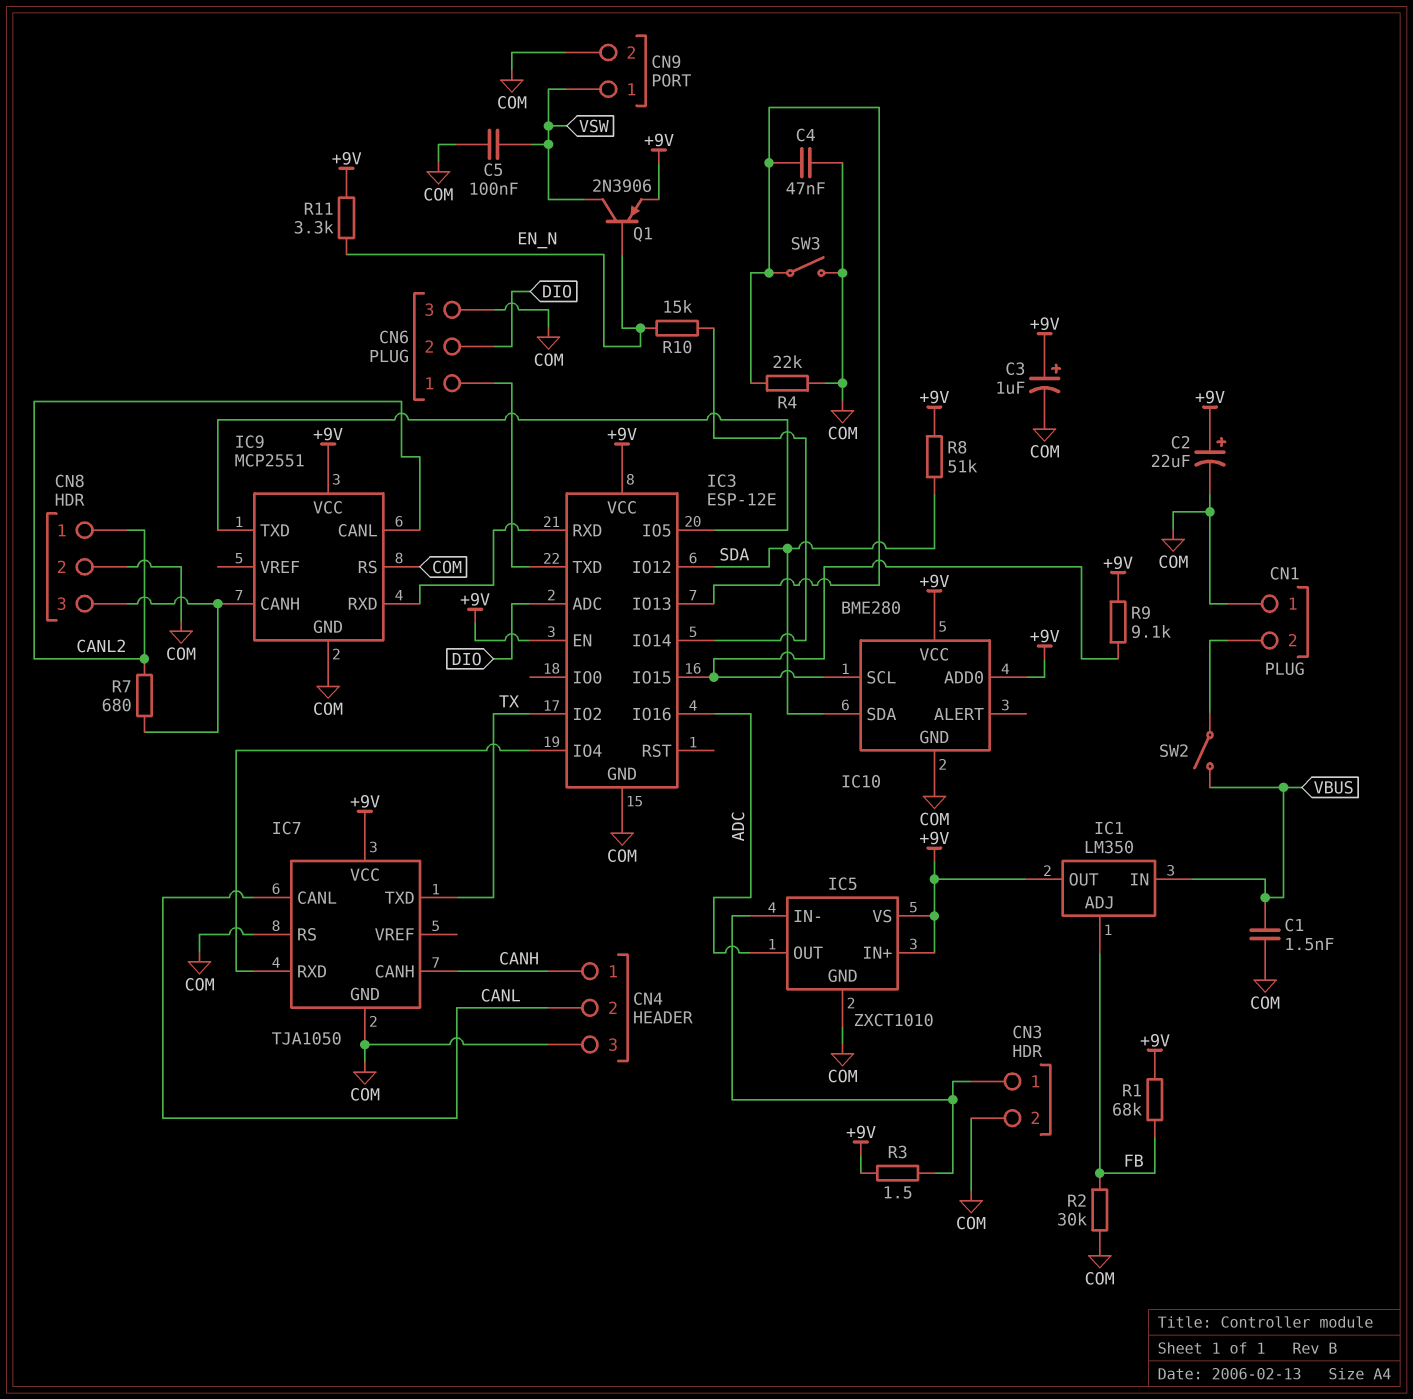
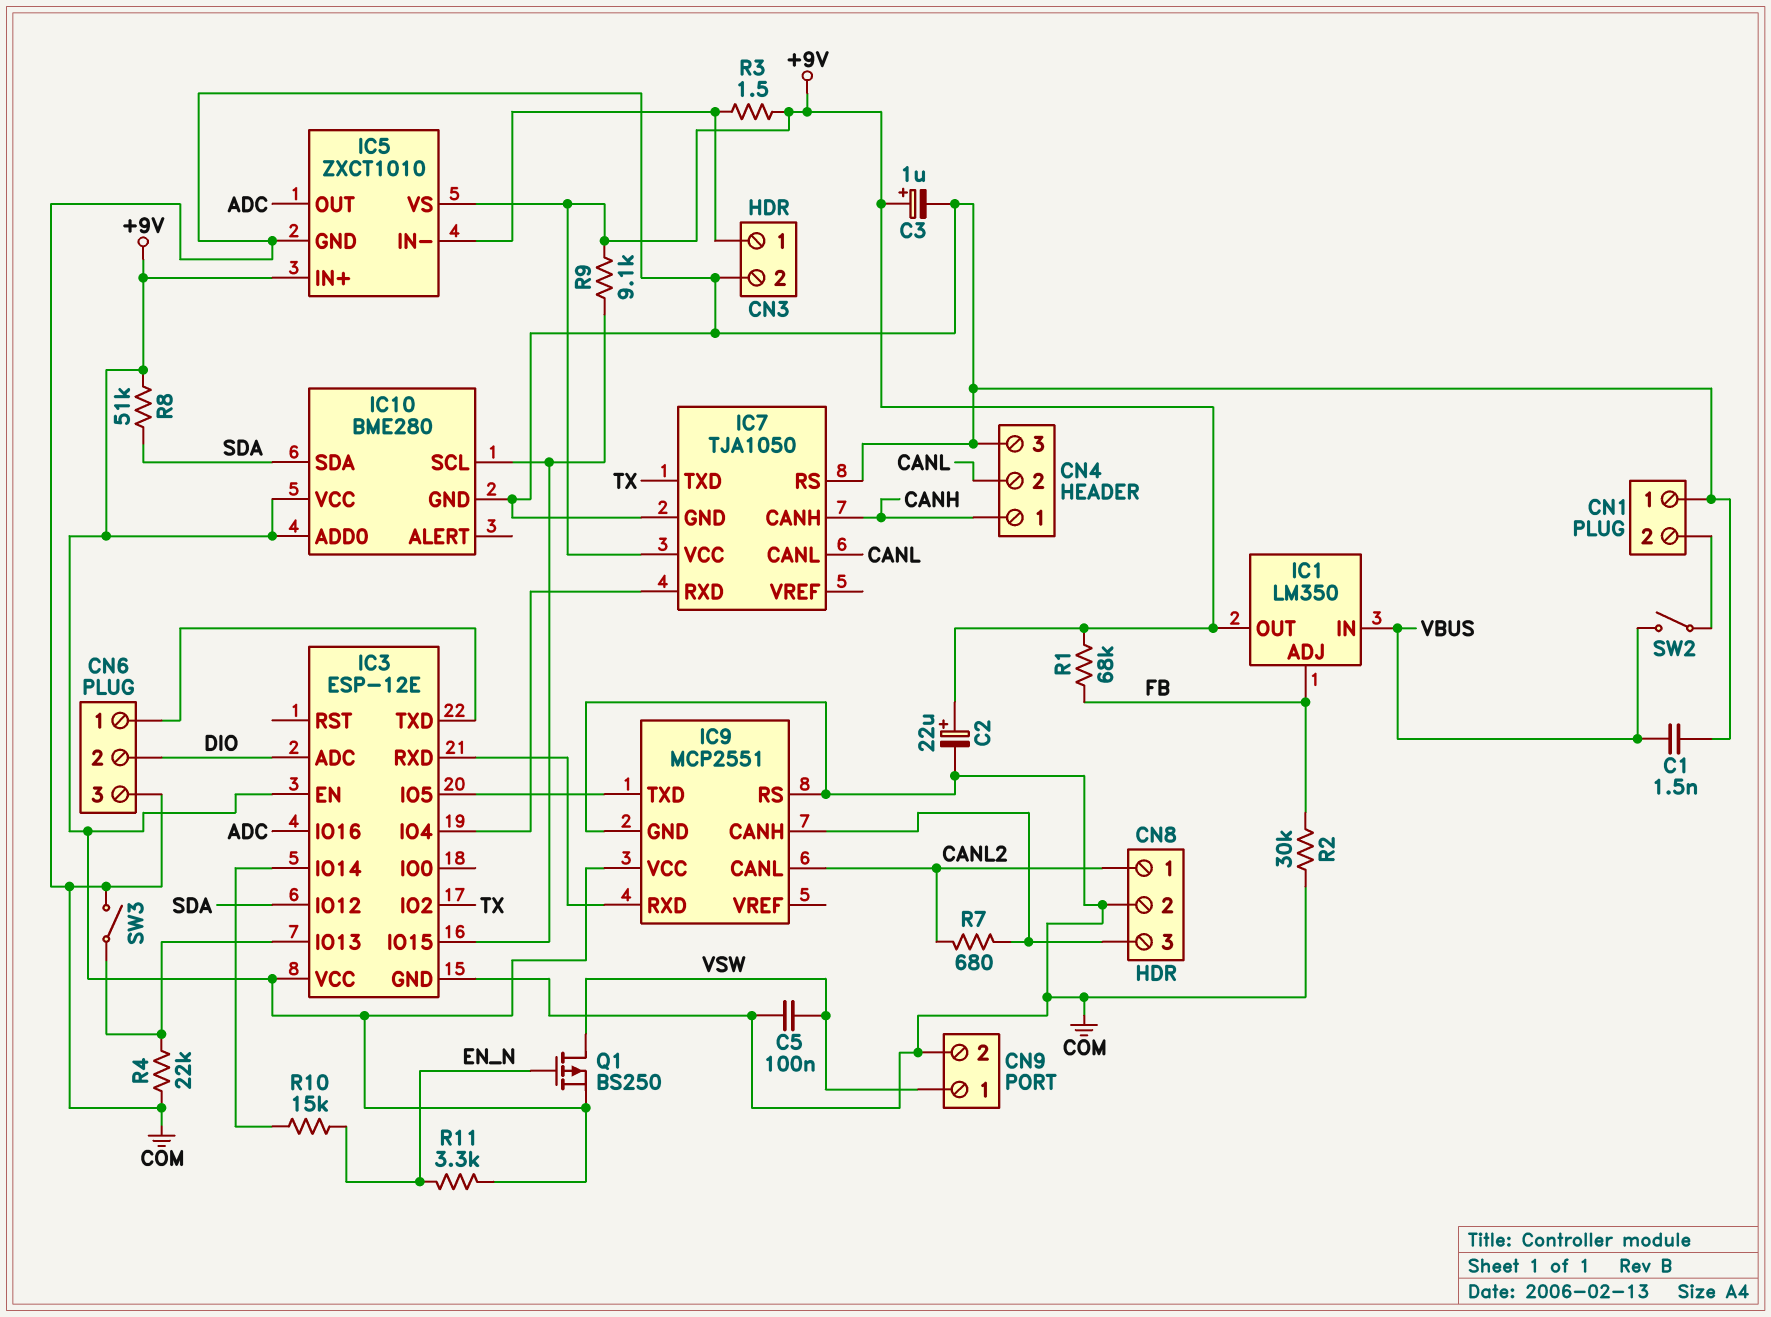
C4: 47nF (COM, IC3/IO13) -> none
Q1: PNP 2N3906 (B EN_N, C VSW, E +9V) -> PMOS BS250 (G EN_N, D VSW, S +9V)

